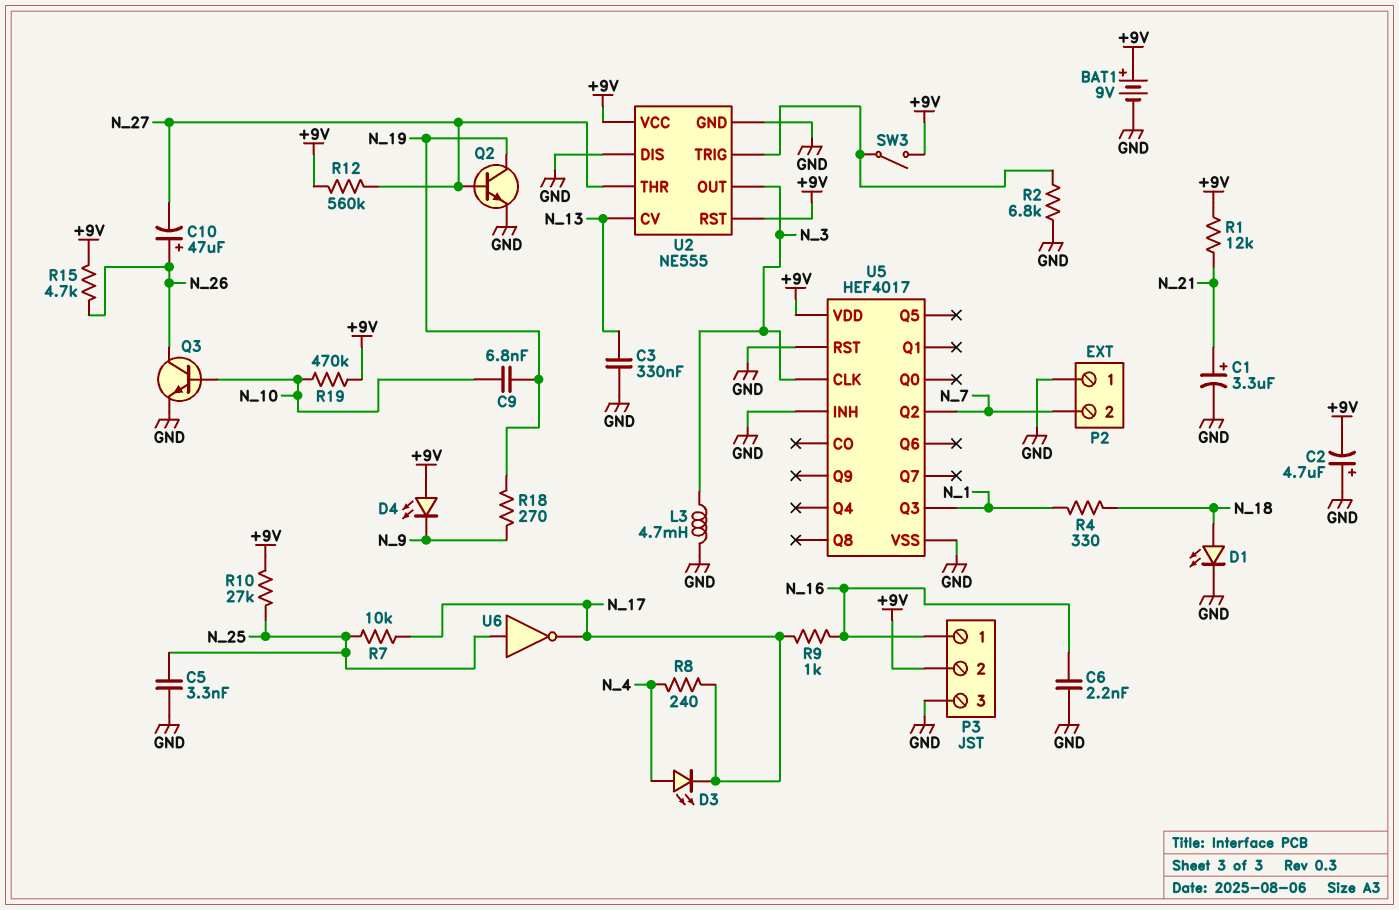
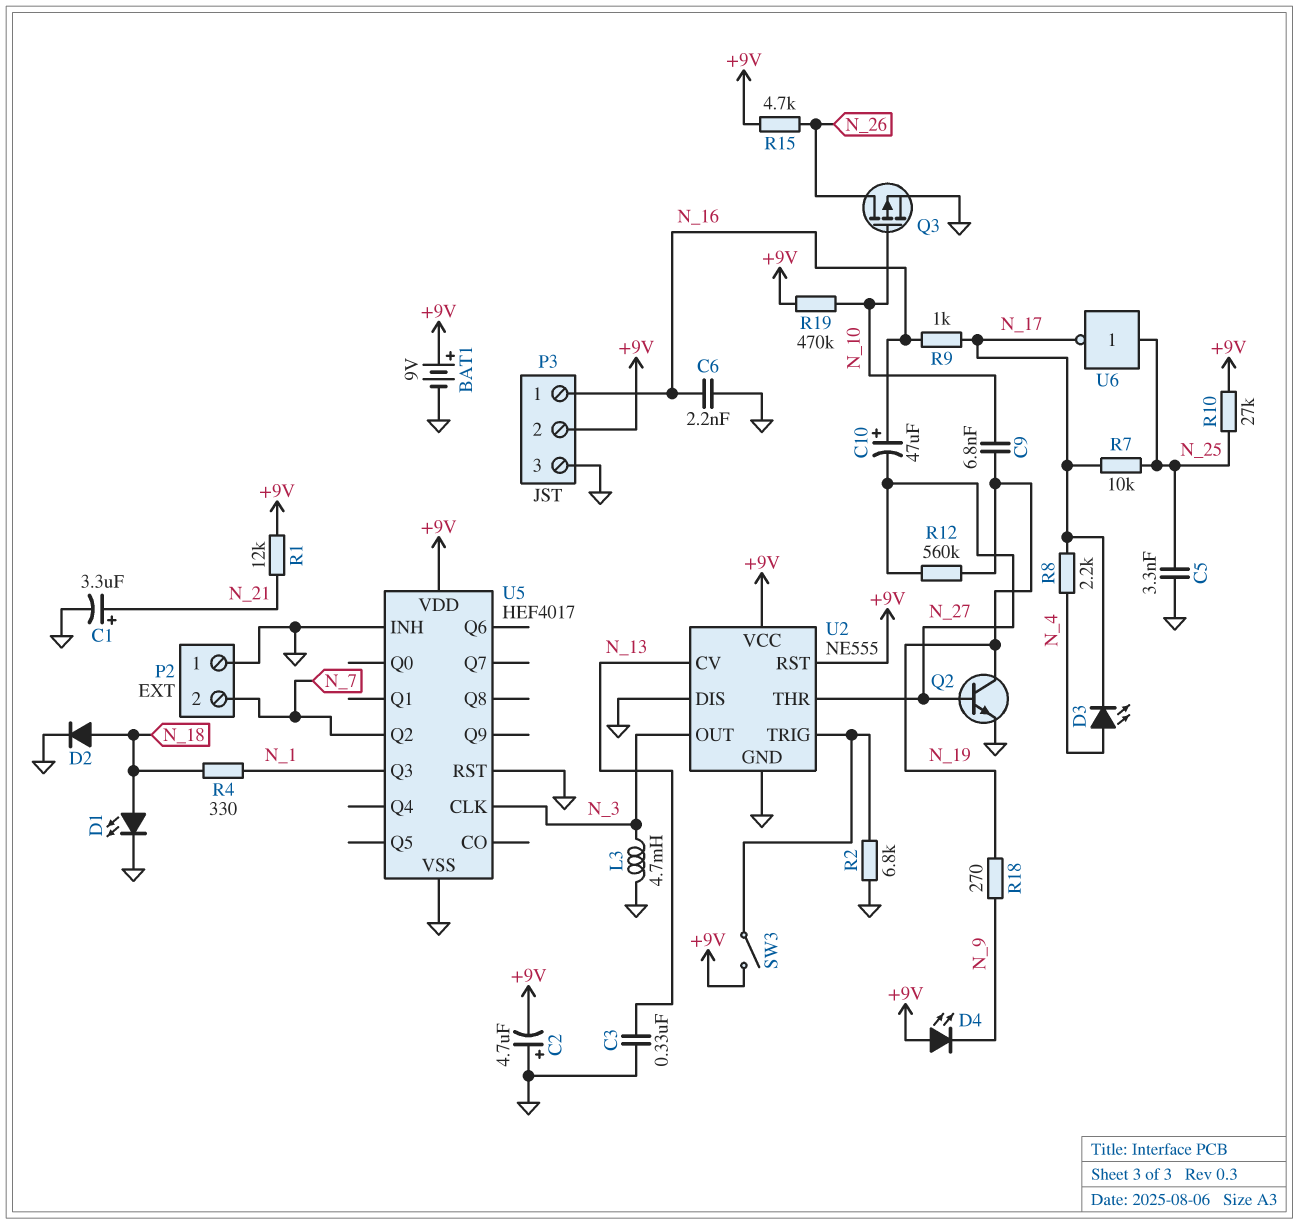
C10: 47uF (plus N_26, minus N_27) -> 47uF (plus N_16, minus N_27)
D2: none -> diode (A N_18, K GND)
Q3: NPN (B N_10, C N_26, E GND) -> PMOS (G N_10, D N_26, S GND)
R8: 240 (N_4, N_17) -> 2.2k (N_4, N_17)
R12: 560k (+9V, N_27) -> 560k (N_19, N_27)

